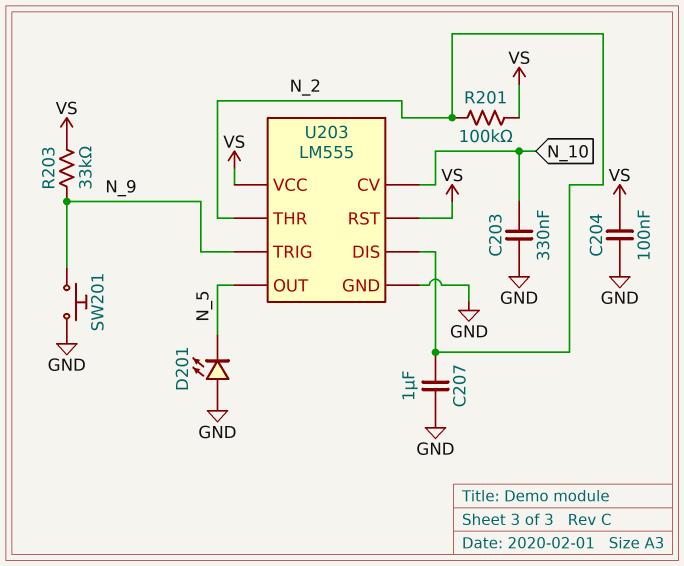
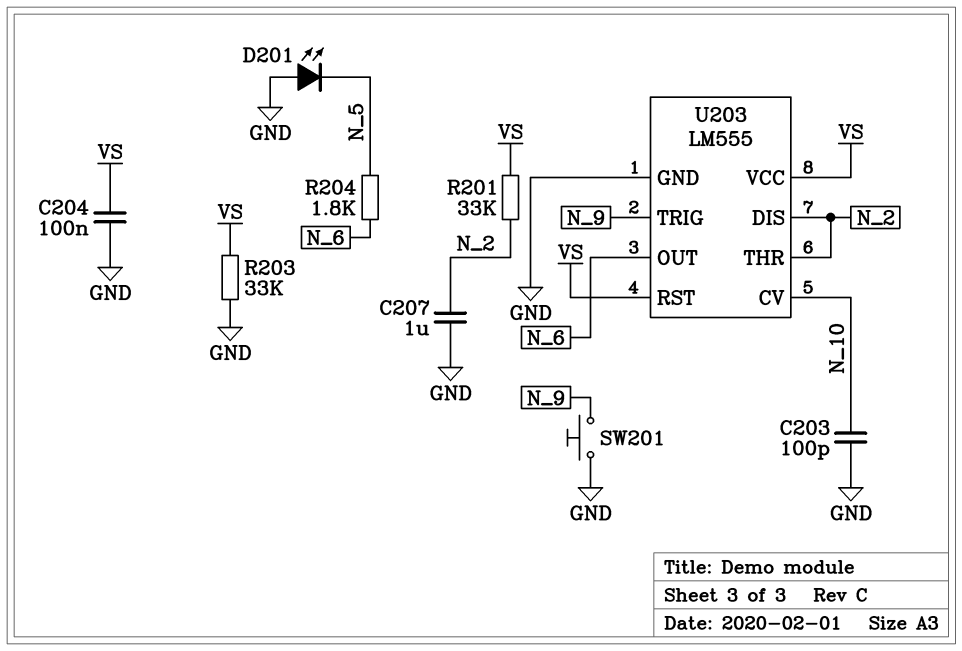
C203: 330nF (GND, N_10) -> 100pF (GND, N_10)
R201: 100k (N_2, VS) -> 33k (N_2, VS)
R203: 33k (N_9, VS) -> 33k (GND, VS)
R204: none -> 1.8k (N_5, N_6)
U203 pin OUT: N_5 -> N_6

